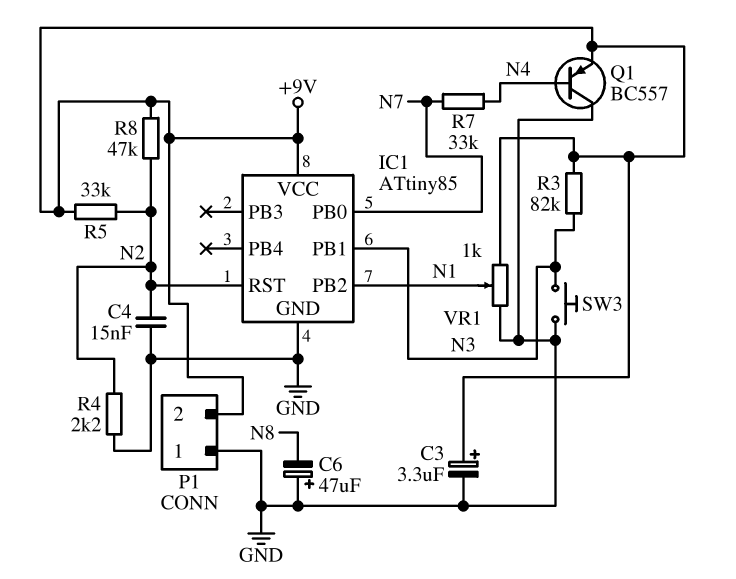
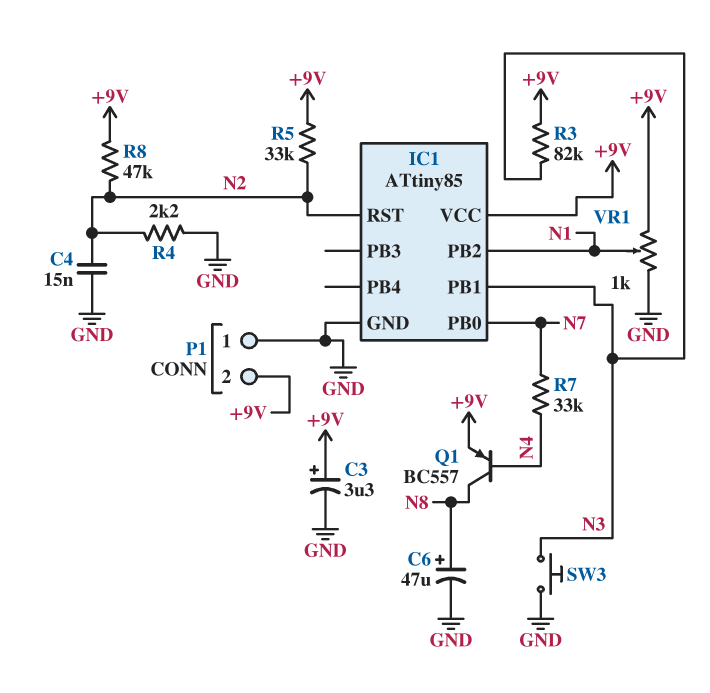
C6: 47uF (plus GND, minus N8) -> 47uF (plus N8, minus GND)
Q1: PNP BC557 (B N4, C GND, E +9V) -> PNP BC557 (B N4, C N8, E +9V)

